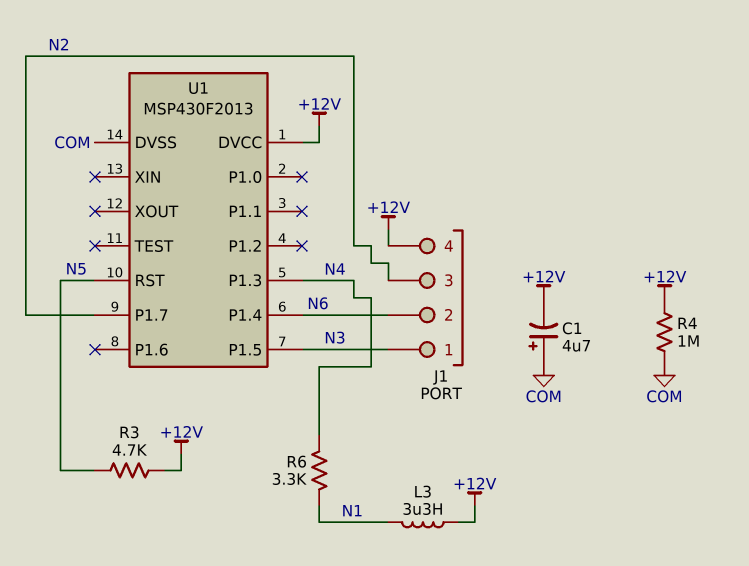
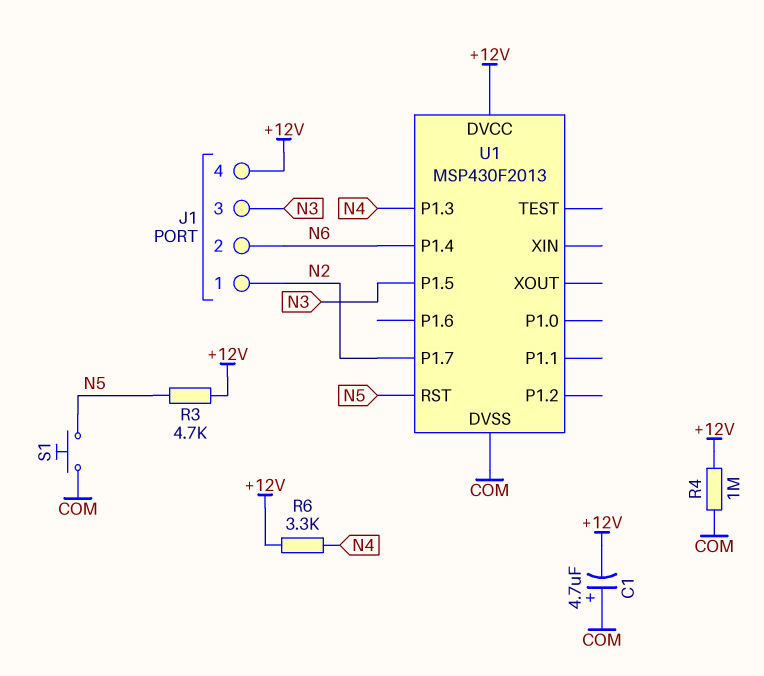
J1 pin 1: N3 -> N2
J1 pin 3: N2 -> N3
L3: 3.3uH (+12V, N1) -> none
R6: 3.3k (N1, N4) -> 3.3k (+12V, N4)
S1: none -> button (COM, N5)

